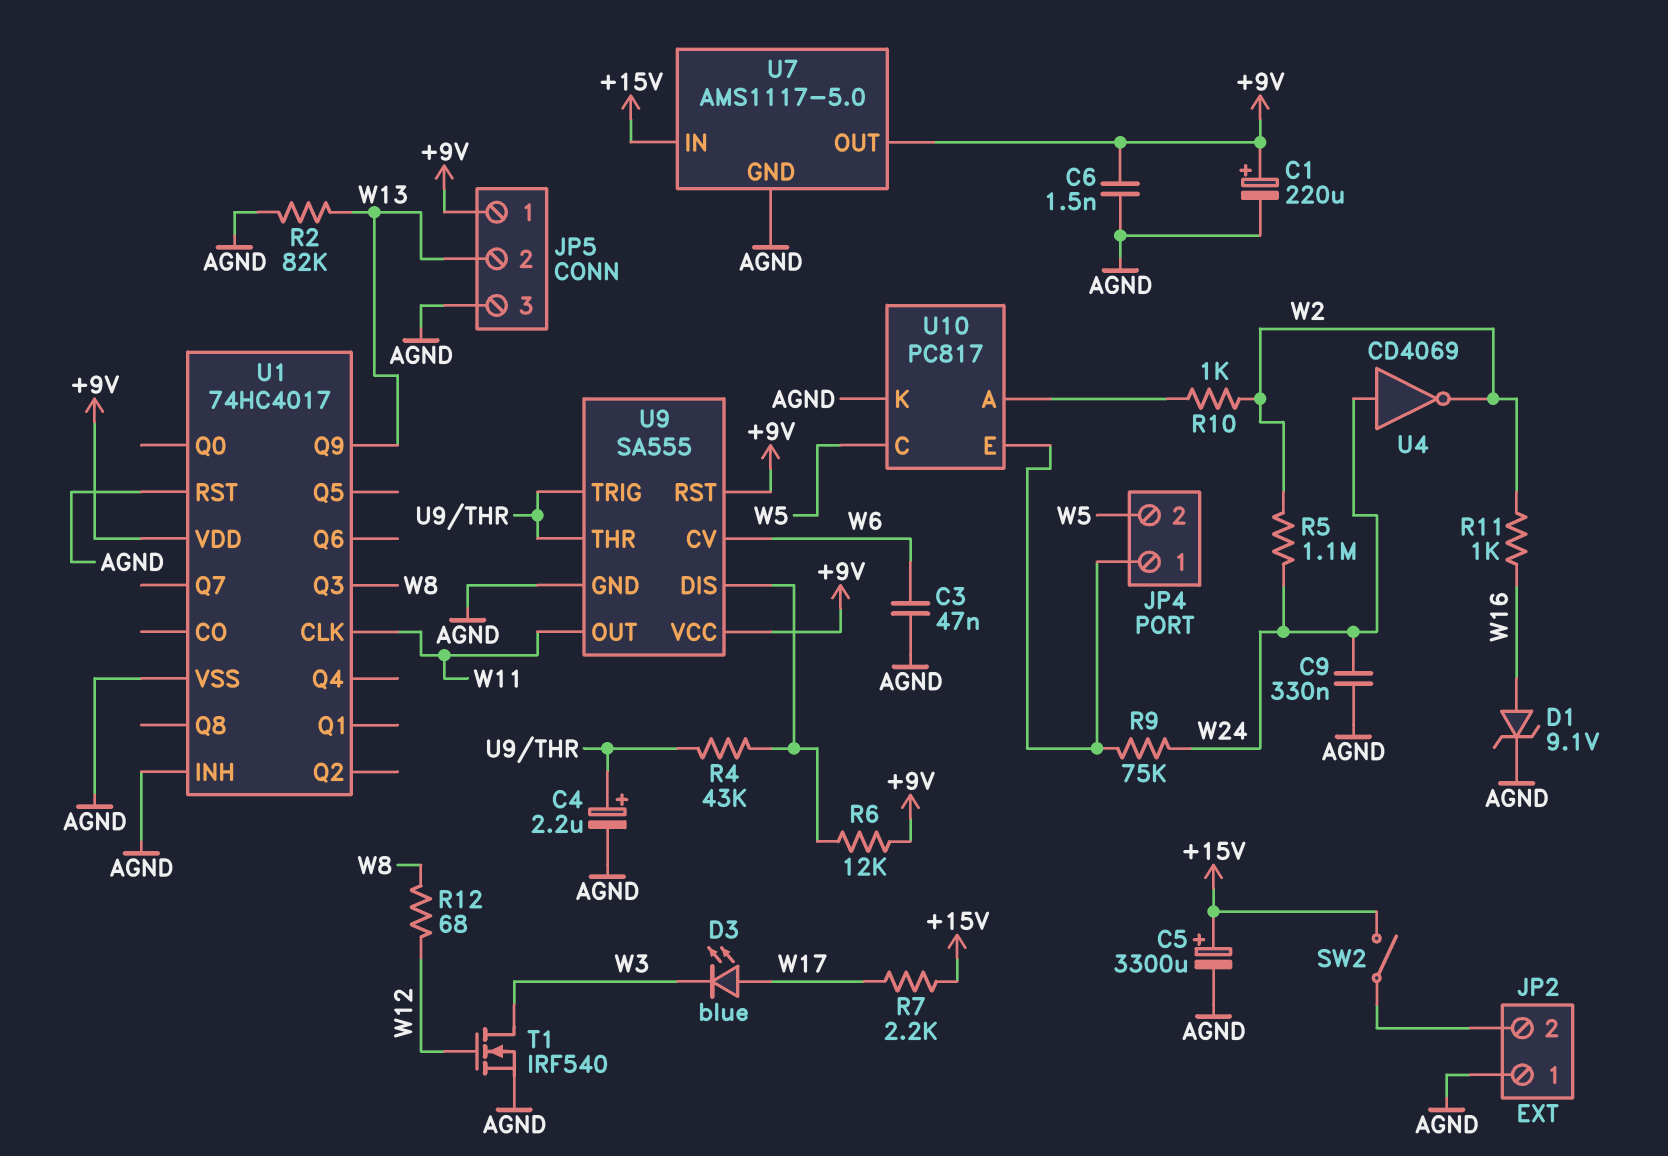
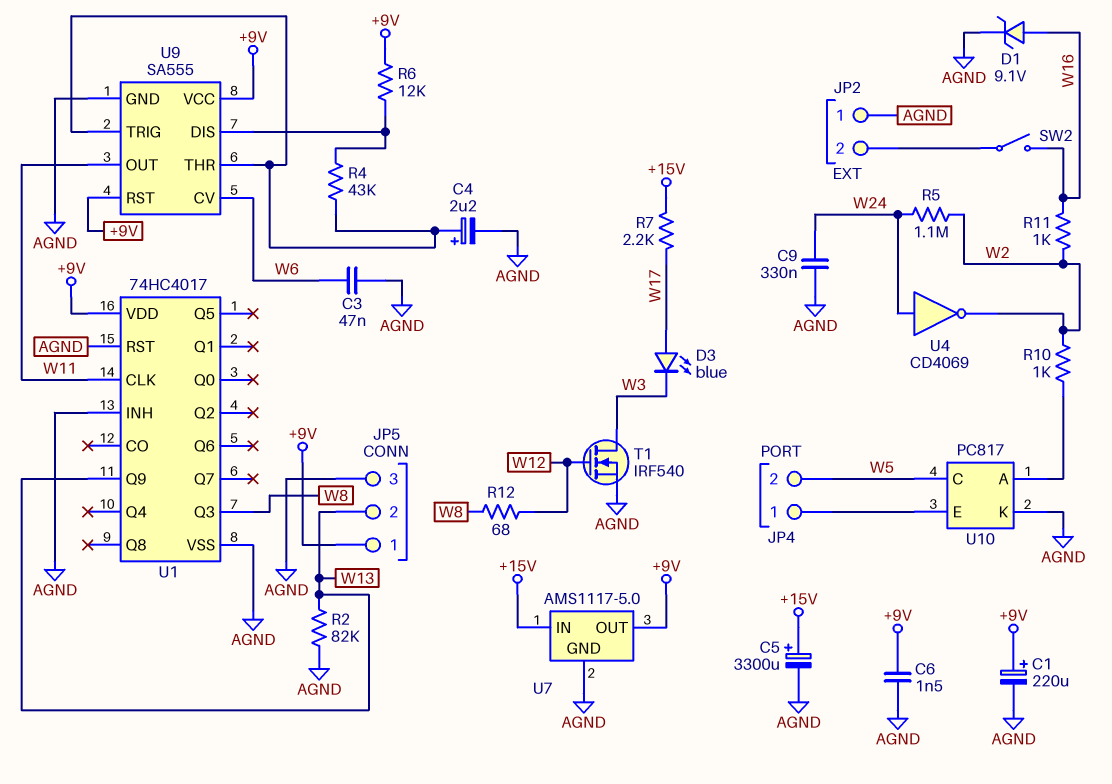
R9: 75k (JP4/1, W24) -> none
SW2: switch (+15V, JP2/2) -> switch (JP2/2, W16)

